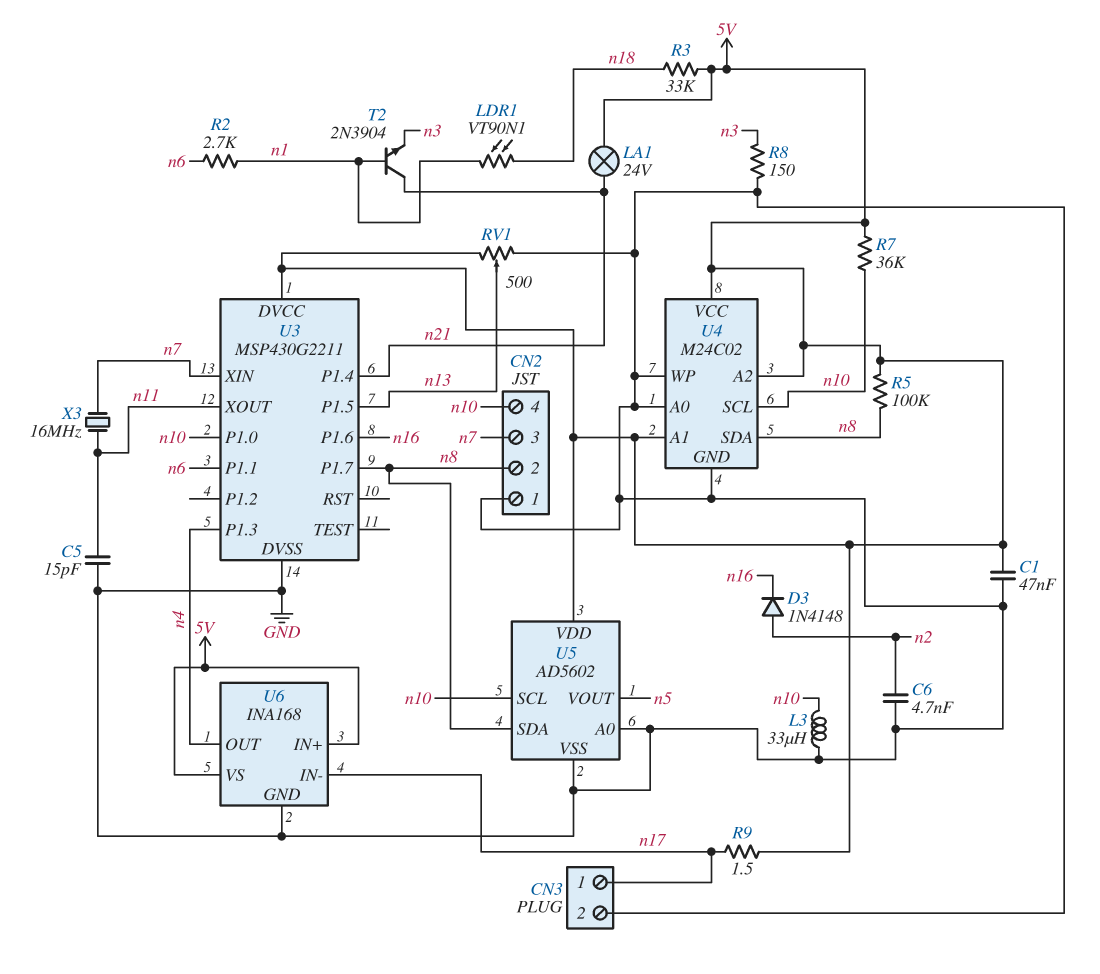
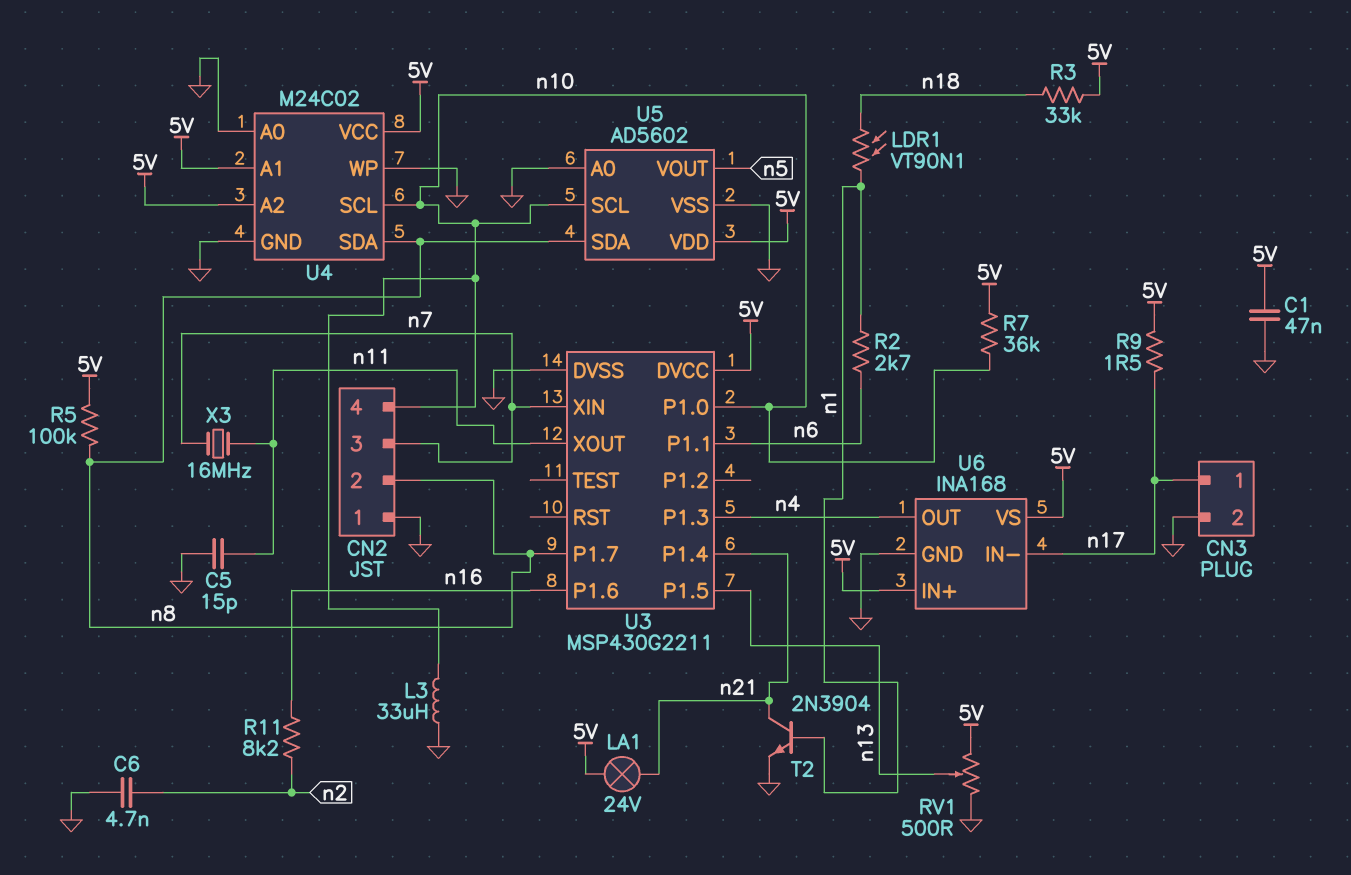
D3: diode 1N4148 (A n2, K n16) -> none
R8: 150 (GND, n3) -> none
R11: none -> 8.2k (n2, n16)
T2: NPN 2N3904 (B n1, C n21, E n3) -> NPN 2N3904 (B n1, C n21, E GND)

